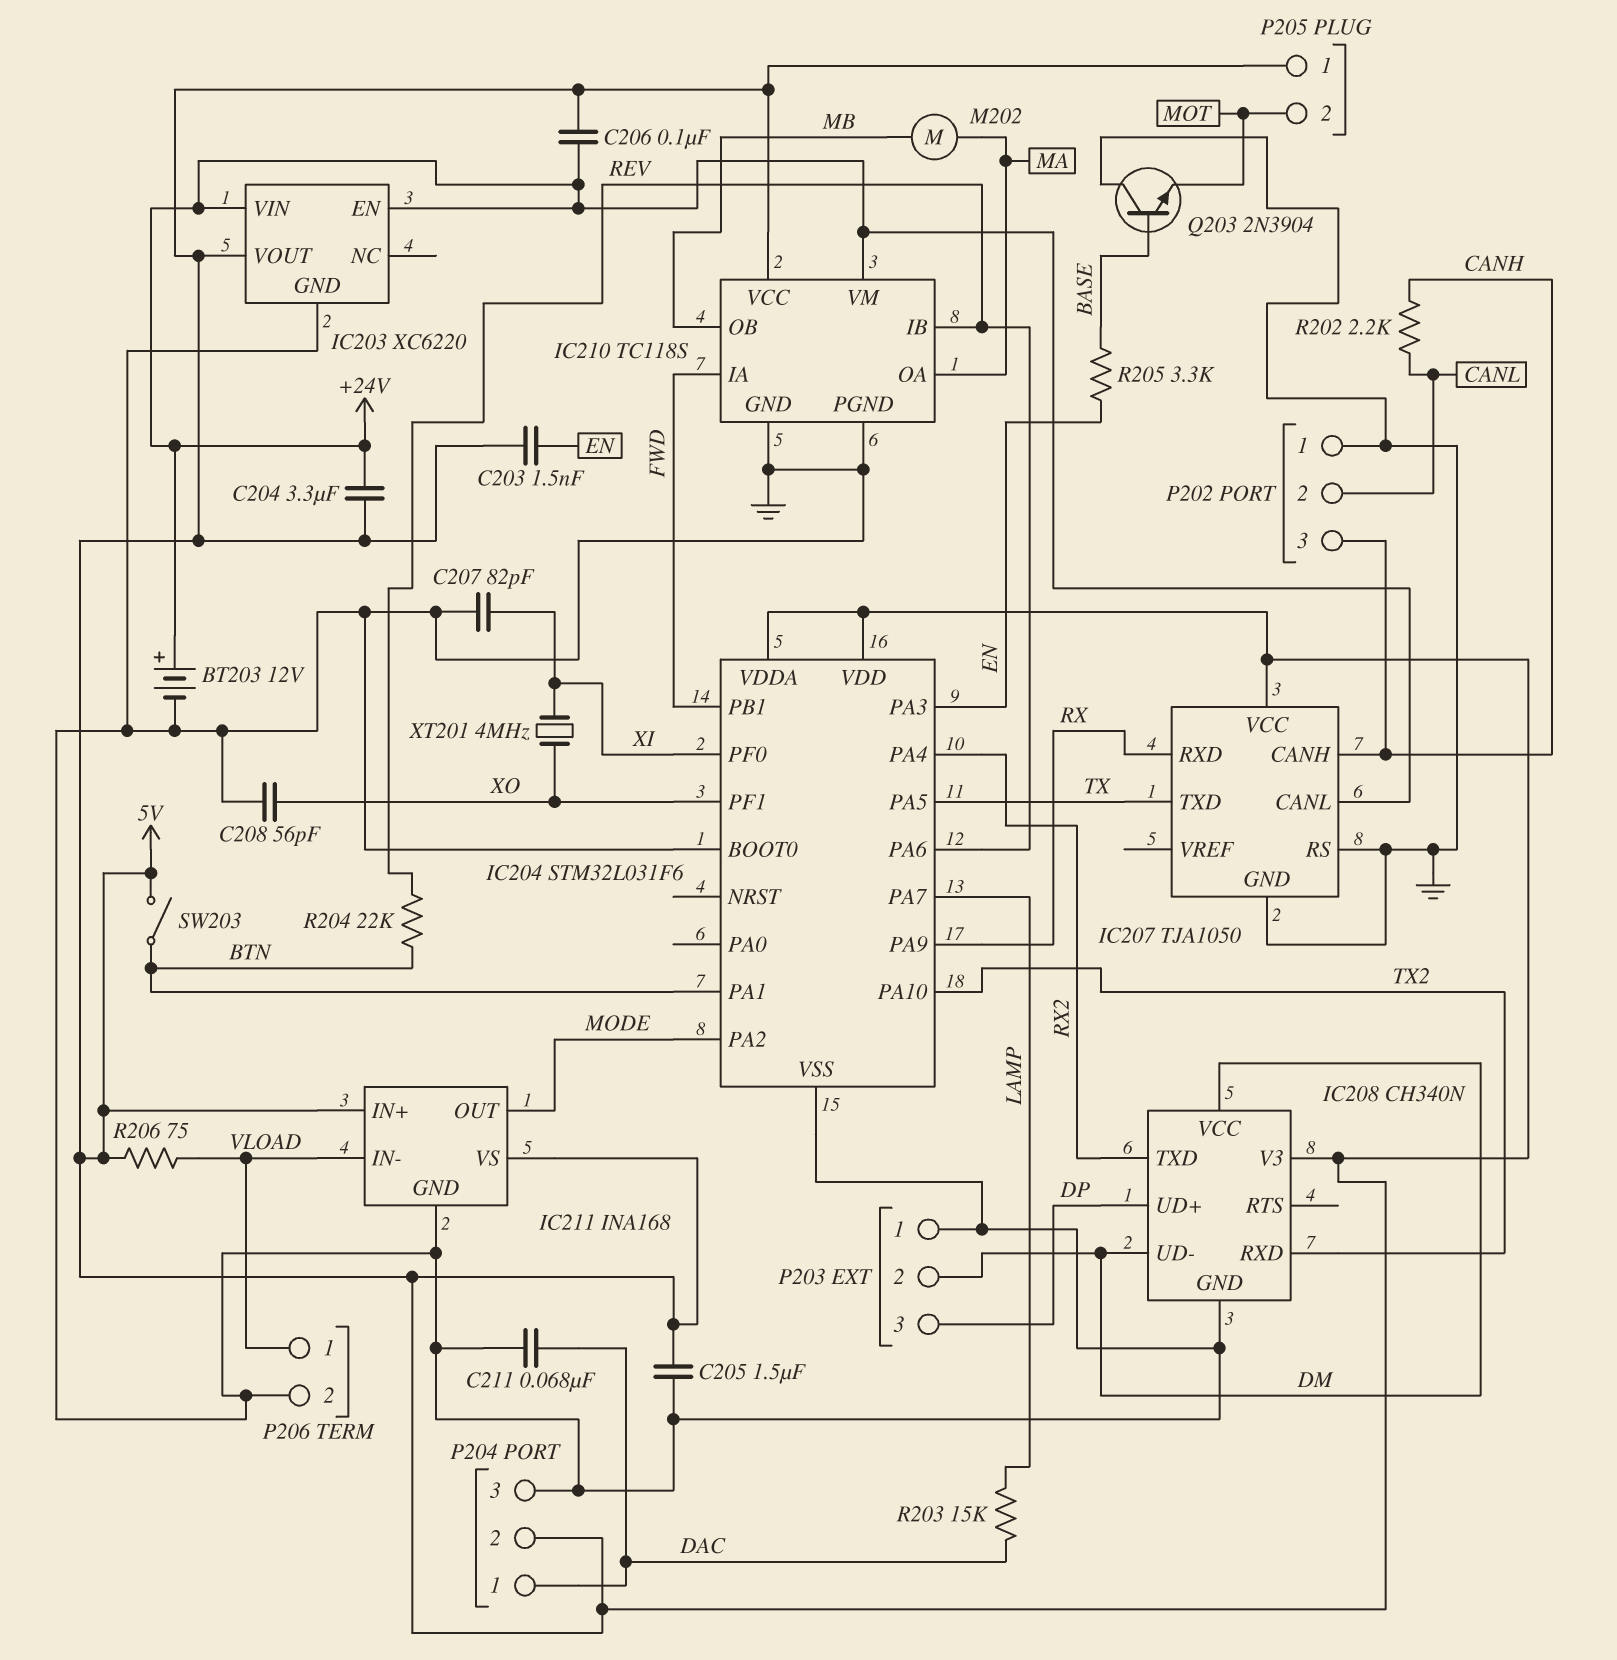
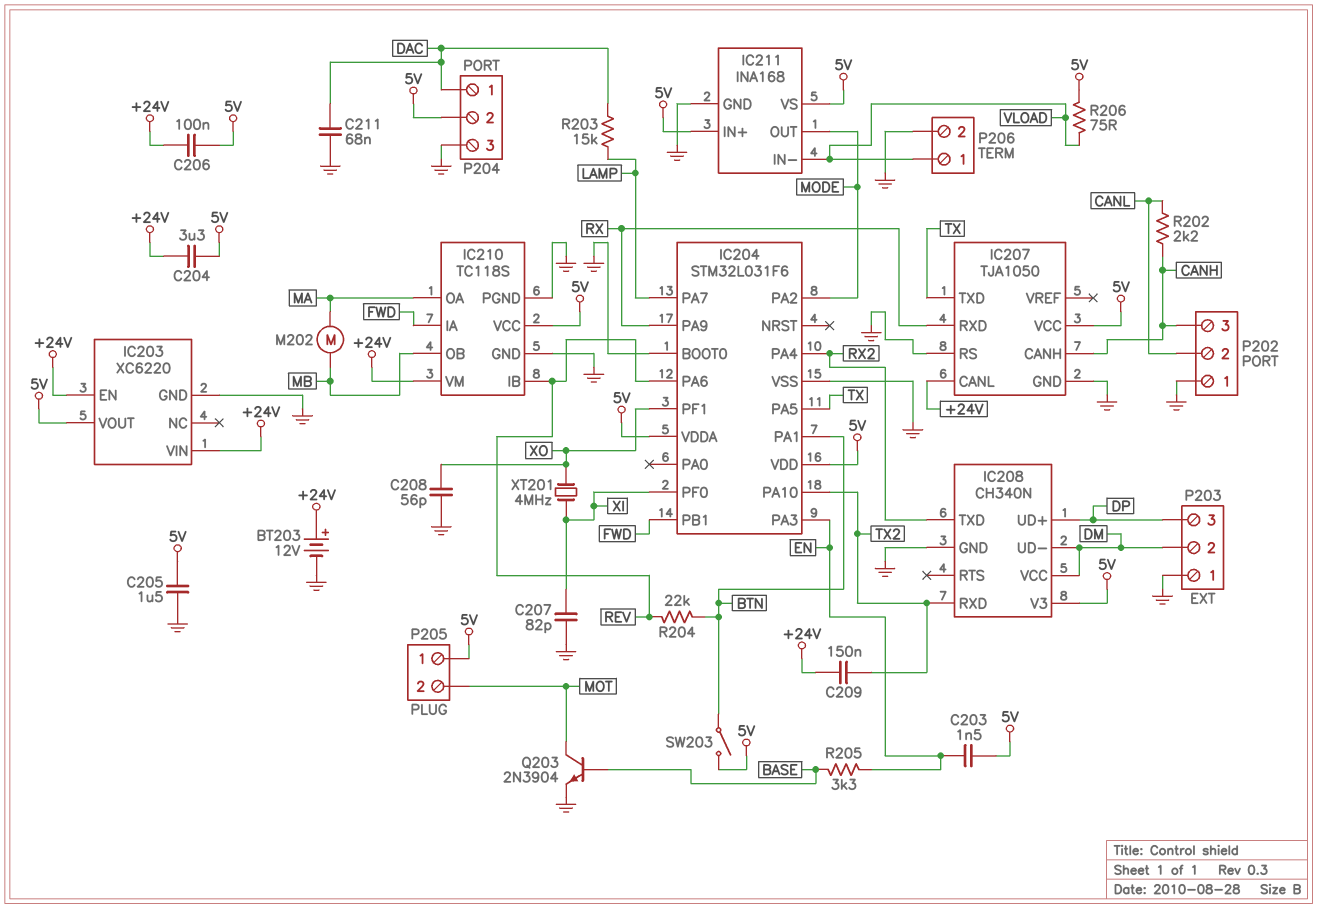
C209: none -> 150nF (+24V, TX2)
Q203: NPN 2N3904 (B BASE, C GND, E MOT) -> NPN 2N3904 (B BASE, C MOT, E GND)

